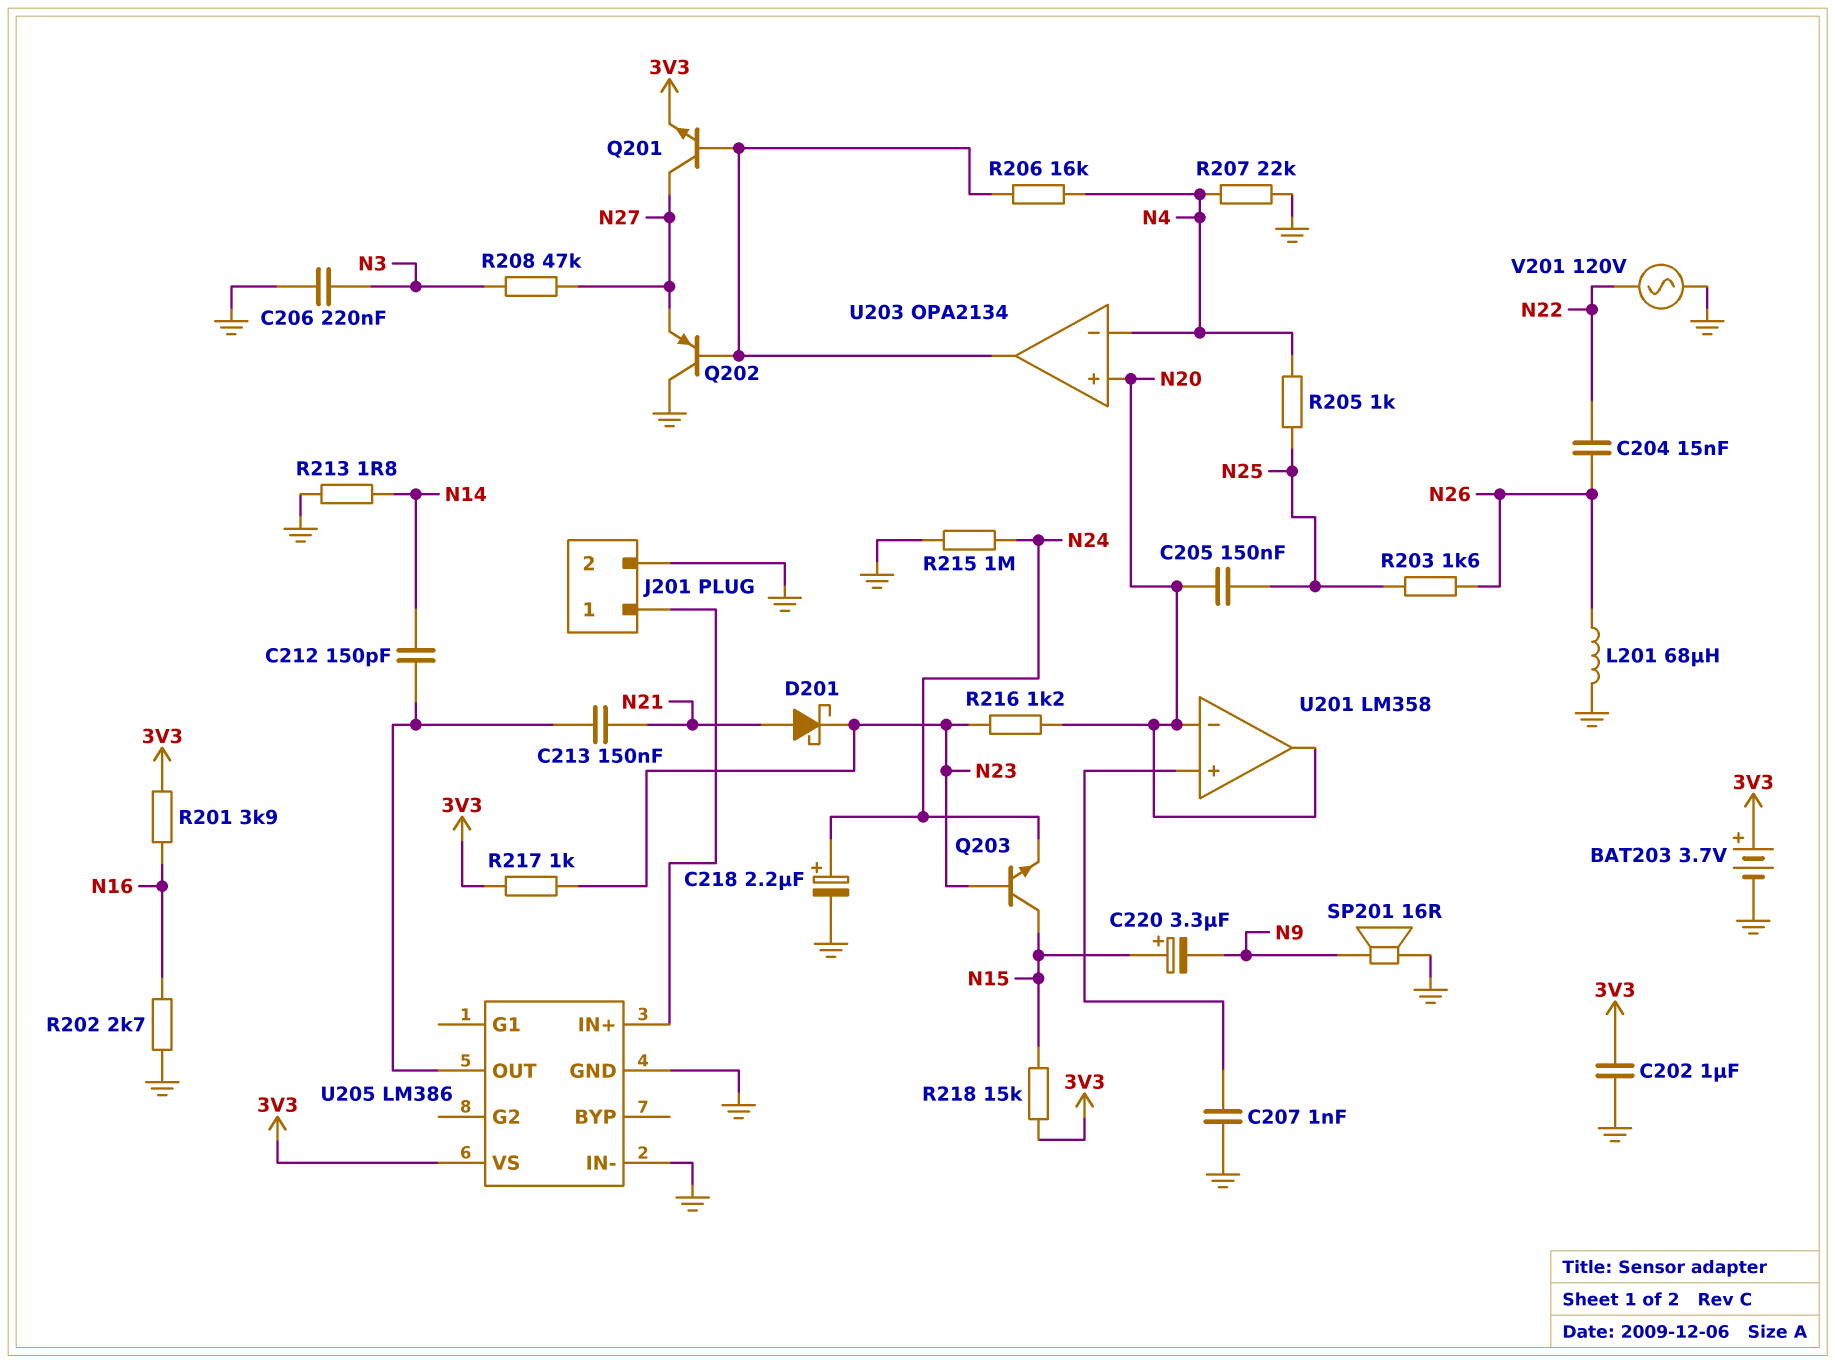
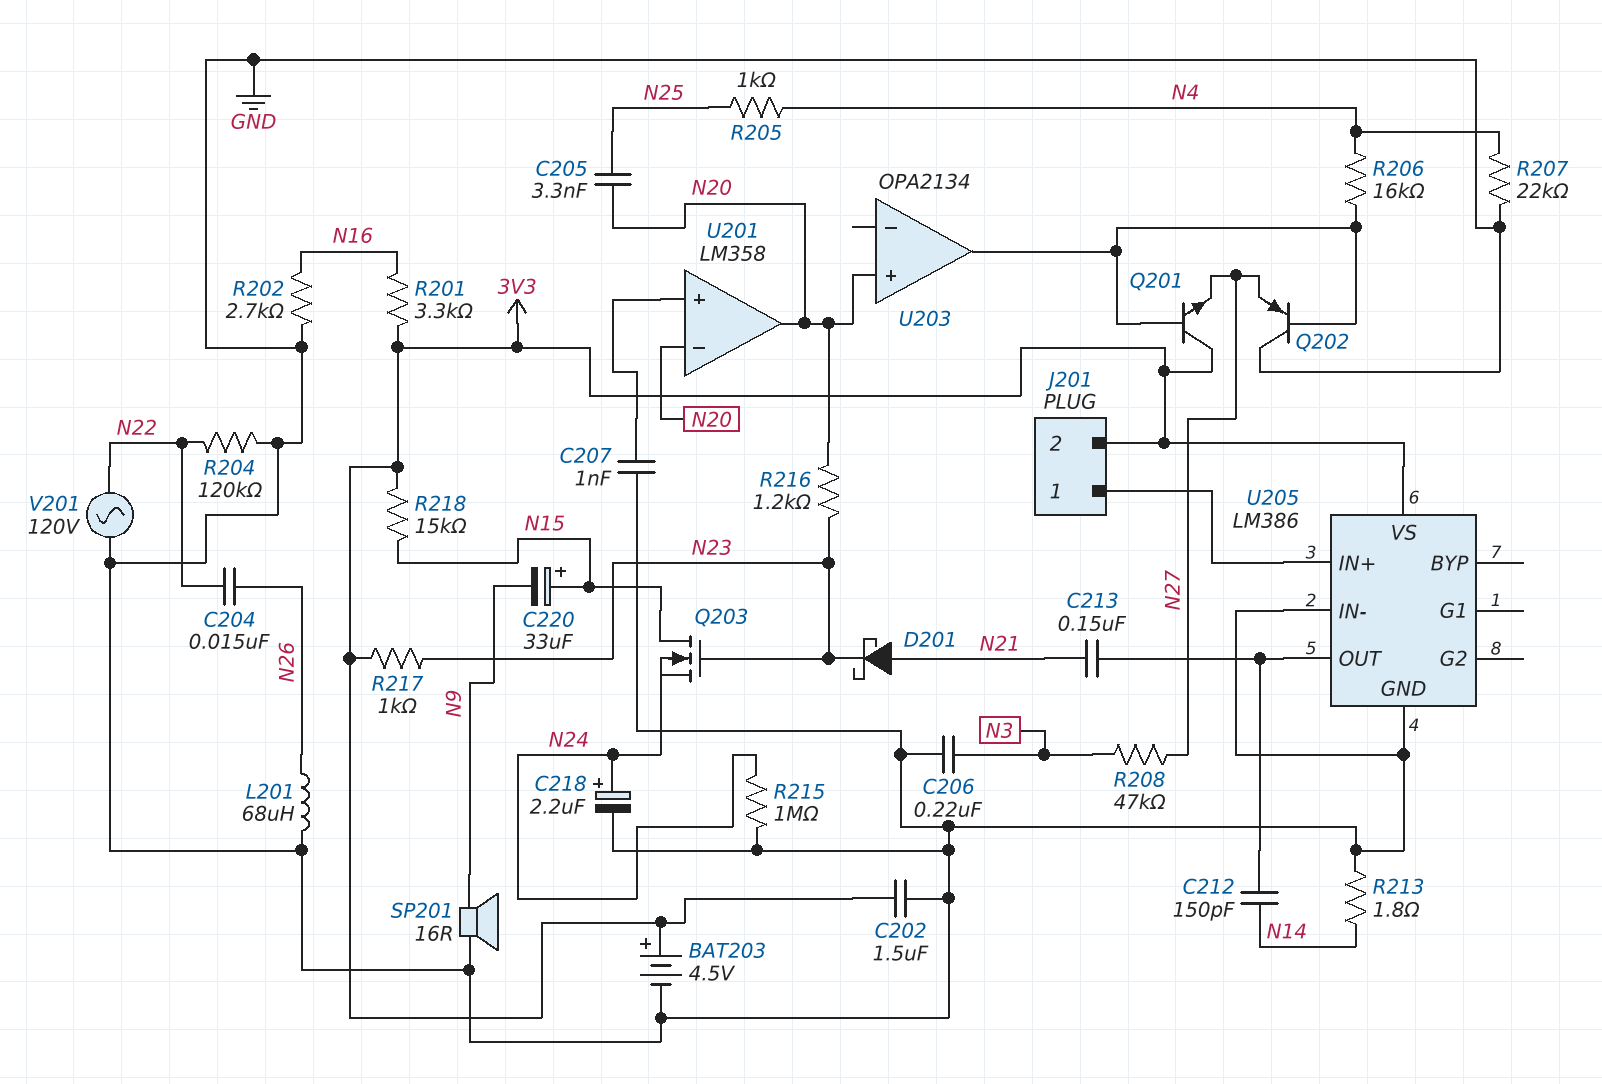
BAT203: 3.7V (plus 3V3, minus GND) -> 4.5V (plus 3V3, minus GND)
C202: 1uF (3V3, GND) -> 1.5uF (3V3, GND)
C205: 150nF (N20, N25) -> 3.3nF (N20, N25)
C220: 3.3uF (plus N15, minus N9) -> 33uF (plus N15, minus N9)
J201 pin 2: GND -> 3V3
Q201: NPN (B U203/out, C N27, E 3V3) -> NPN (B U203/out, C 3V3, E N27)
Q203: NPN (B N23, C N15, E N24) -> NMOS (G N23, D N15, S N24)
R201: 3.9k (3V3, N16) -> 3.3k (3V3, N16)
R203: 1.6k (N25, N26) -> none
R204: none -> 120k (GND, N22)
U203 pin in-: N4 -> none

